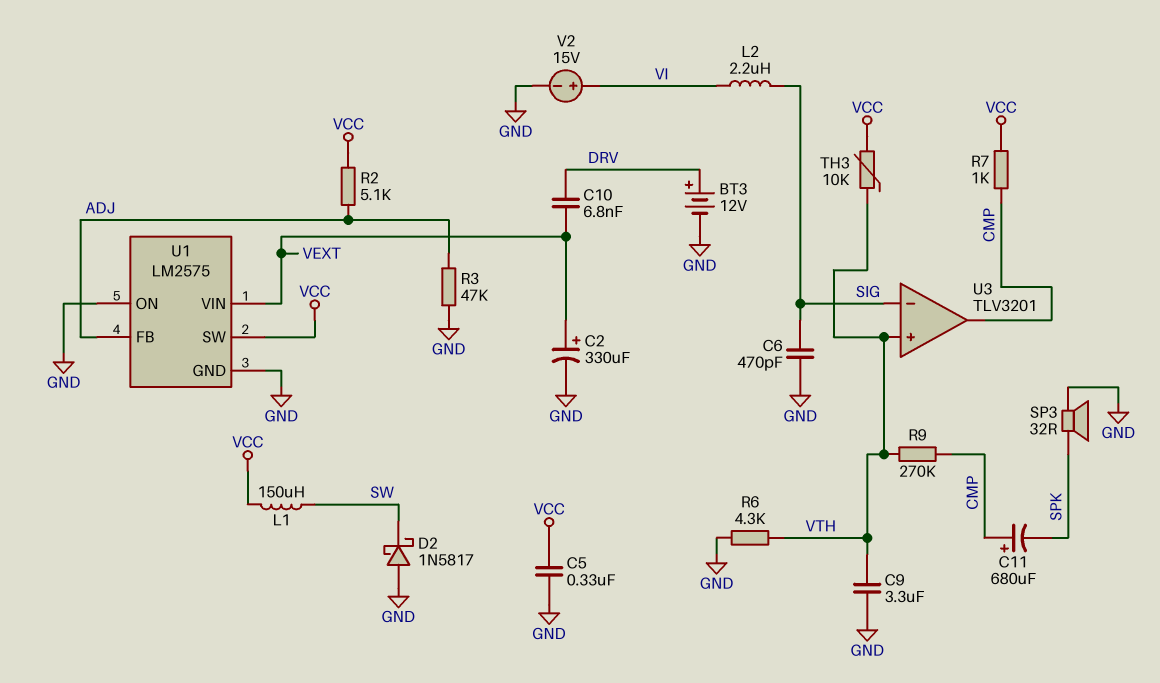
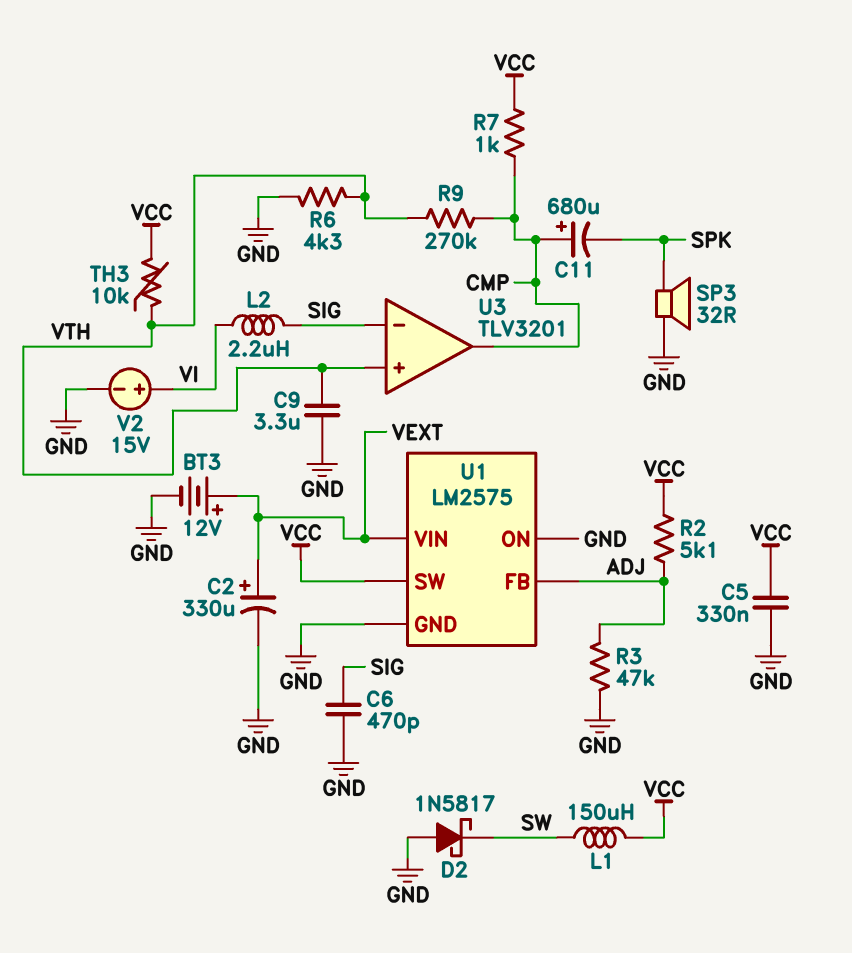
BT3: 12V (plus DRV, minus GND) -> 12V (plus VEXT, minus GND)
C10: 6.8nF (DRV, VEXT) -> none

